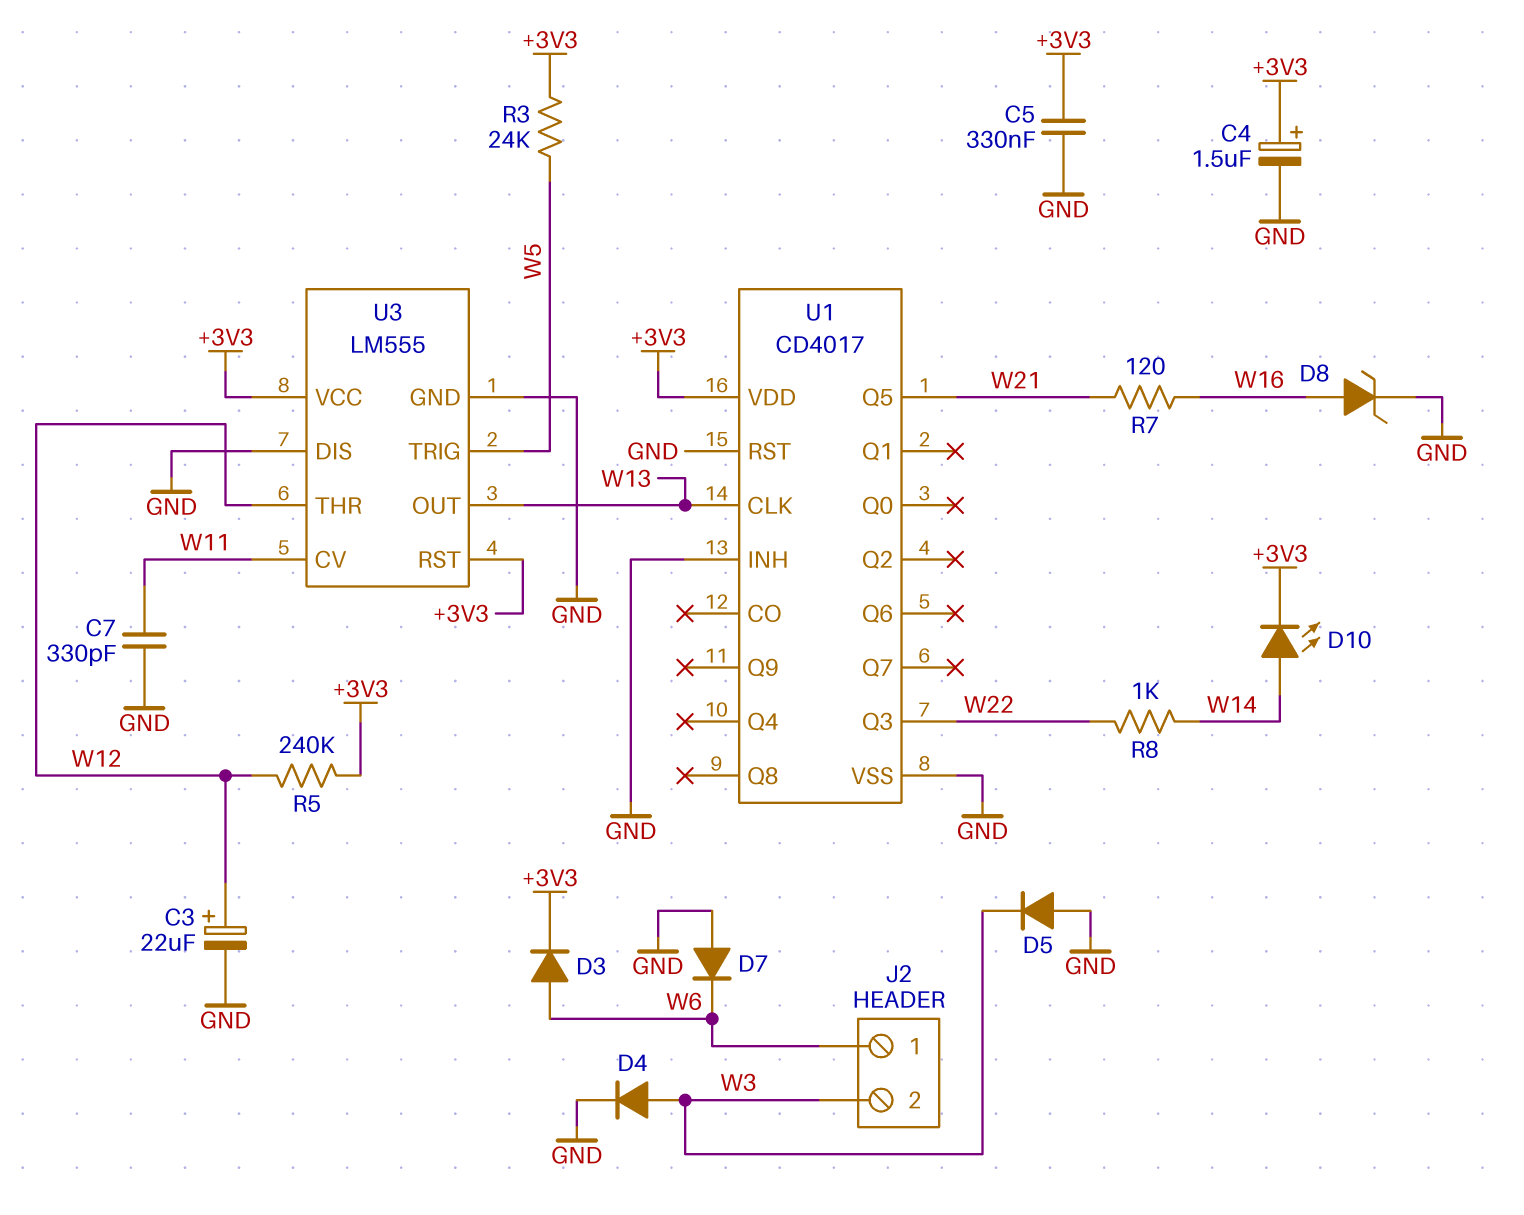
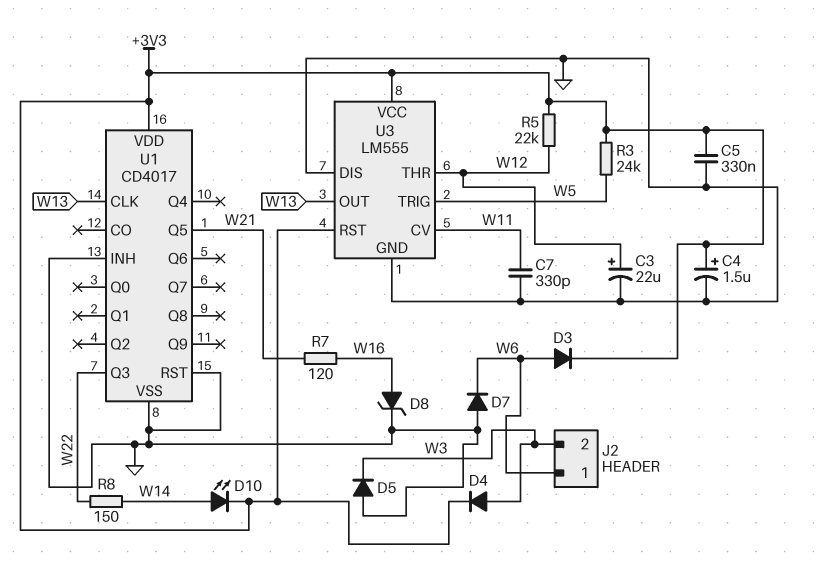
D4: diode (A W3, K GND) -> diode (A W3, K +3V3)
R5: 240k (+3V3, W12) -> 22k (+3V3, W12)
R8: 1k (W14, W22) -> 150 (W14, W22)

